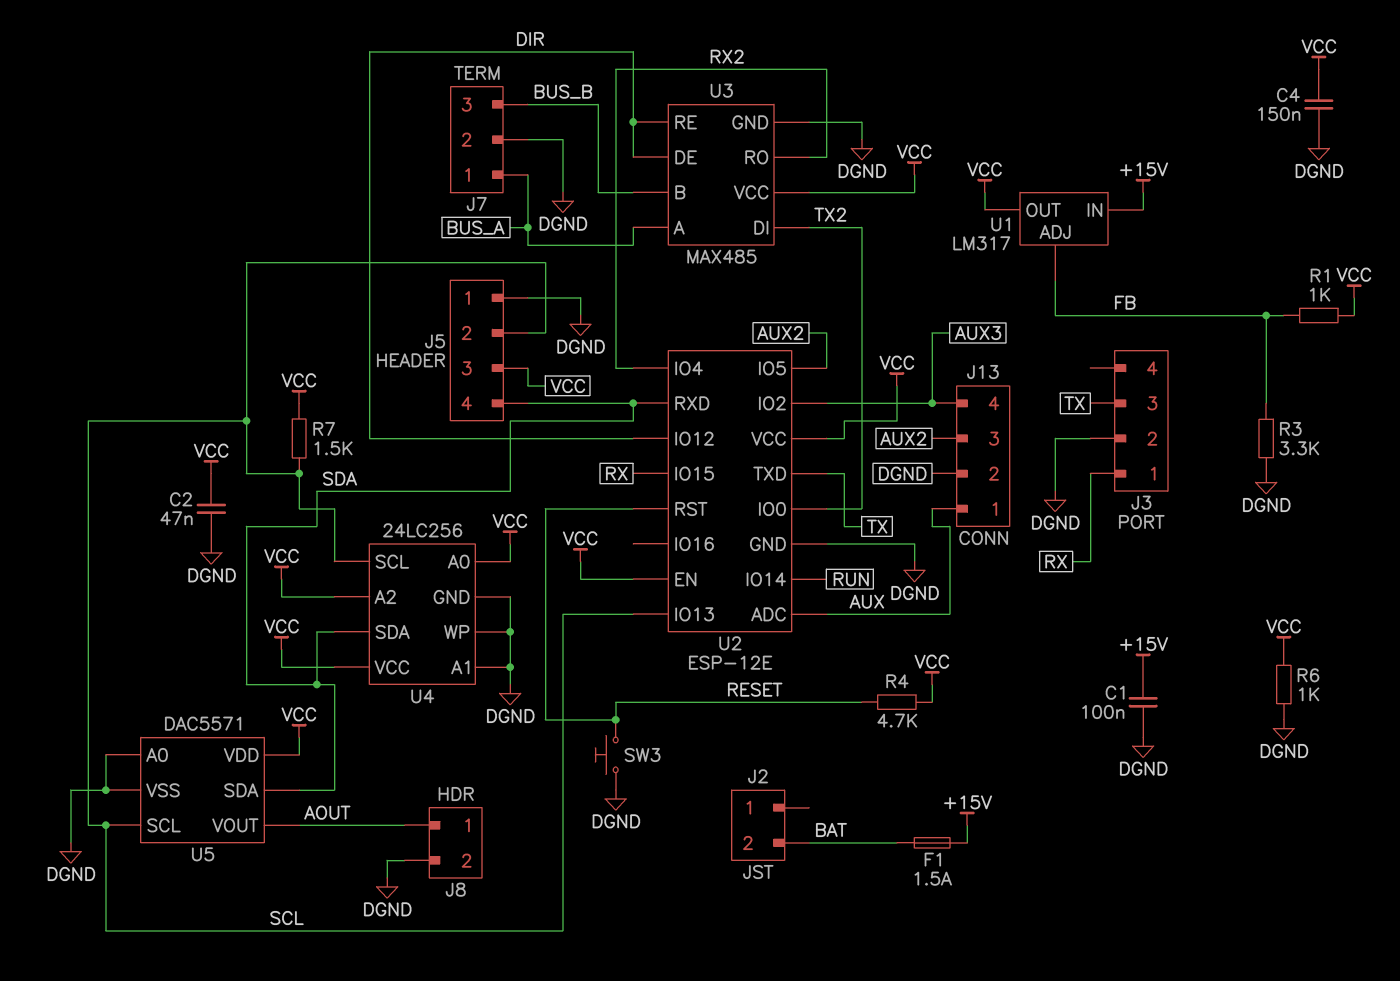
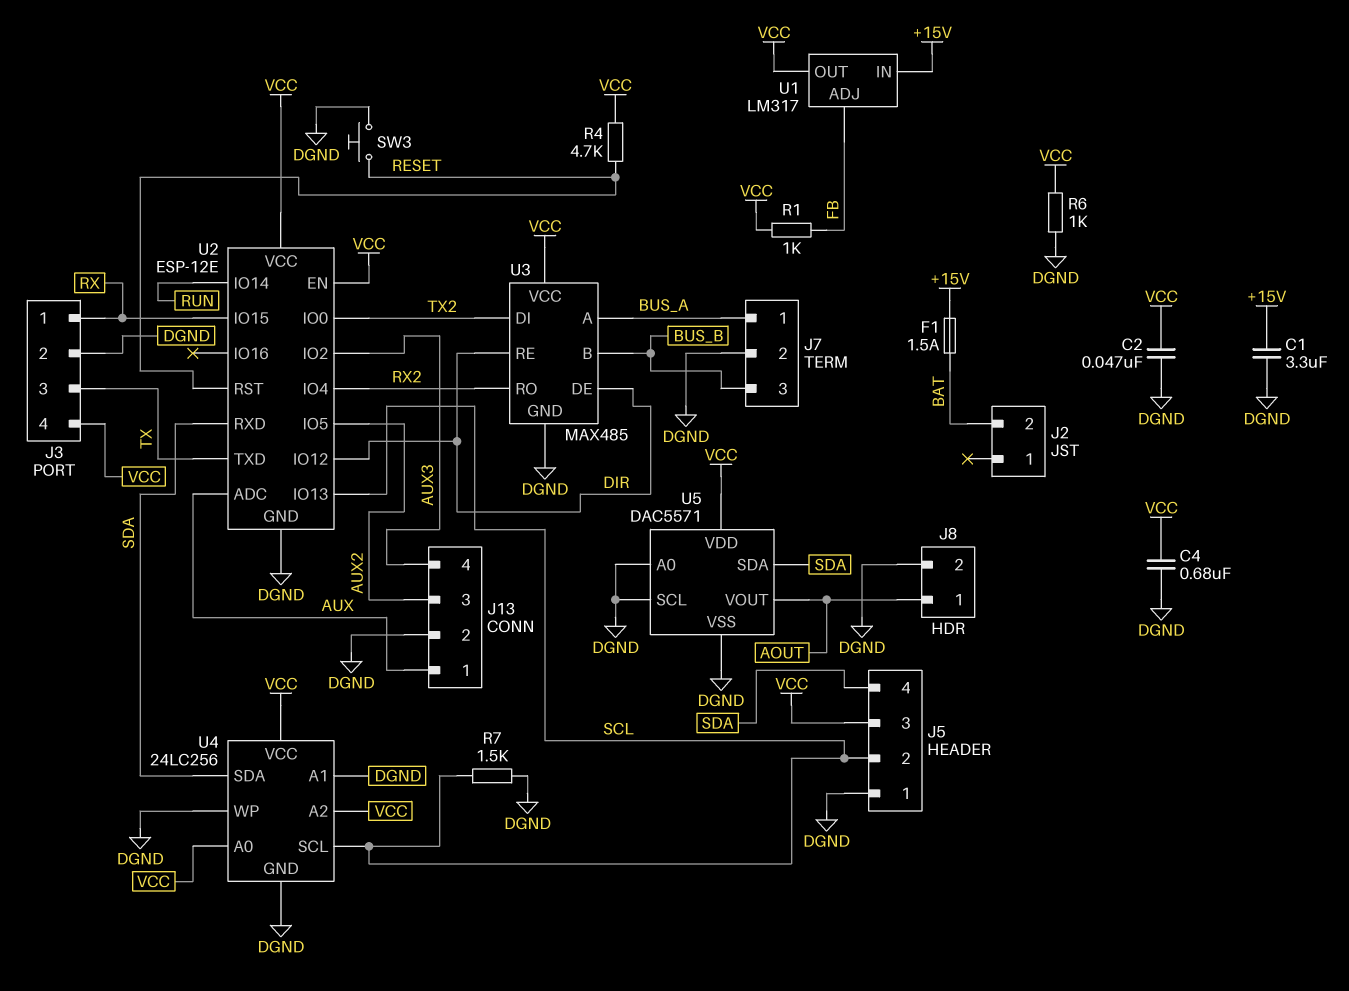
C1: 100nF (+15V, DGND) -> 3.3uF (+15V, DGND)
C4: 150nF (DGND, VCC) -> 680nF (DGND, VCC)
J3 pin 4: none -> VCC
R3: 3.3k (DGND, FB) -> none
R7: 1.5k (SCL, VCC) -> 1.5k (DGND, SCL)
U5 pin SCL: SCL -> DGND

